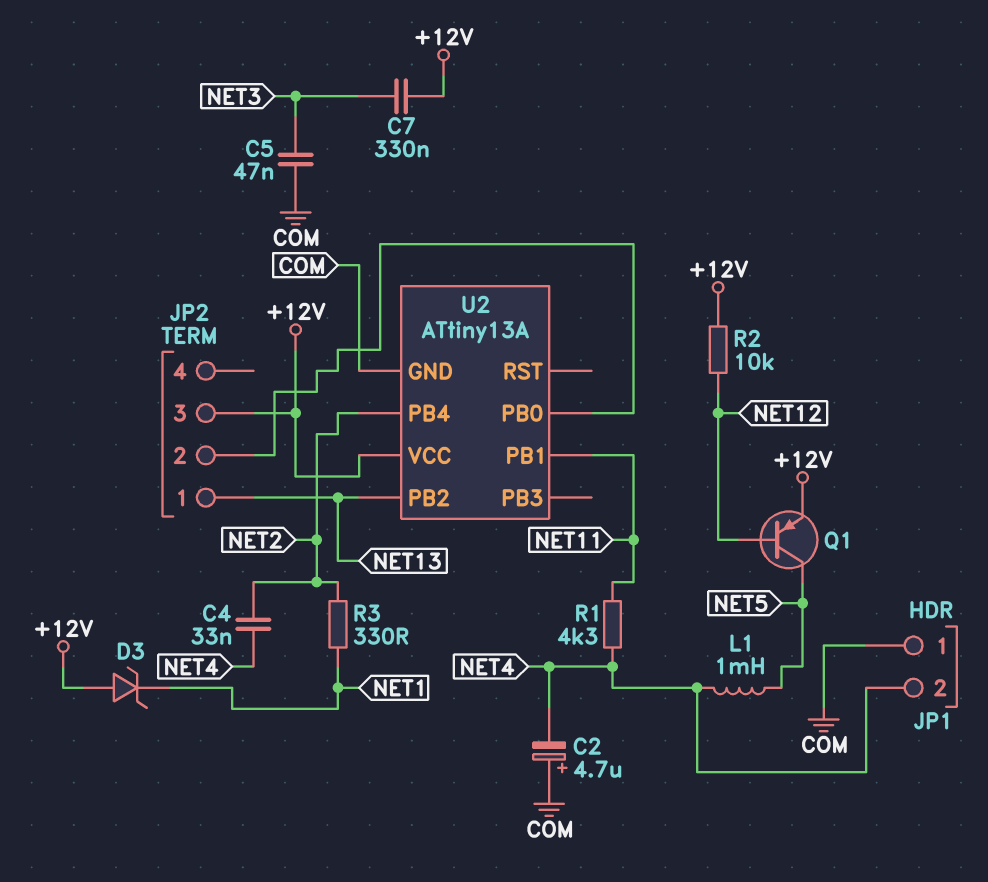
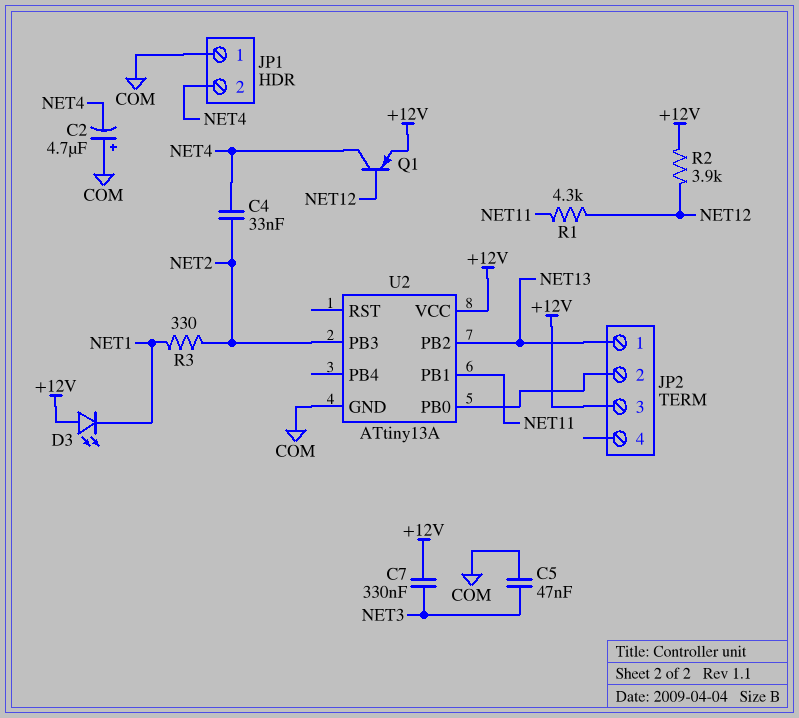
D3: zener (A +12V, K NET1) -> LED (A +12V, K NET1)
L1: 1mH (NET4, NET5) -> none
Q1: PNP (B NET12, C NET5, E +12V) -> PNP (B NET12, C NET4, E +12V)
R1: 4.3k (NET4, NET11) -> 4.3k (NET11, NET12)
R2: 10k (+12V, NET12) -> 3.9k (+12V, NET12)
U2 pin PB3: none -> NET2
U2 pin PB4: NET2 -> none

